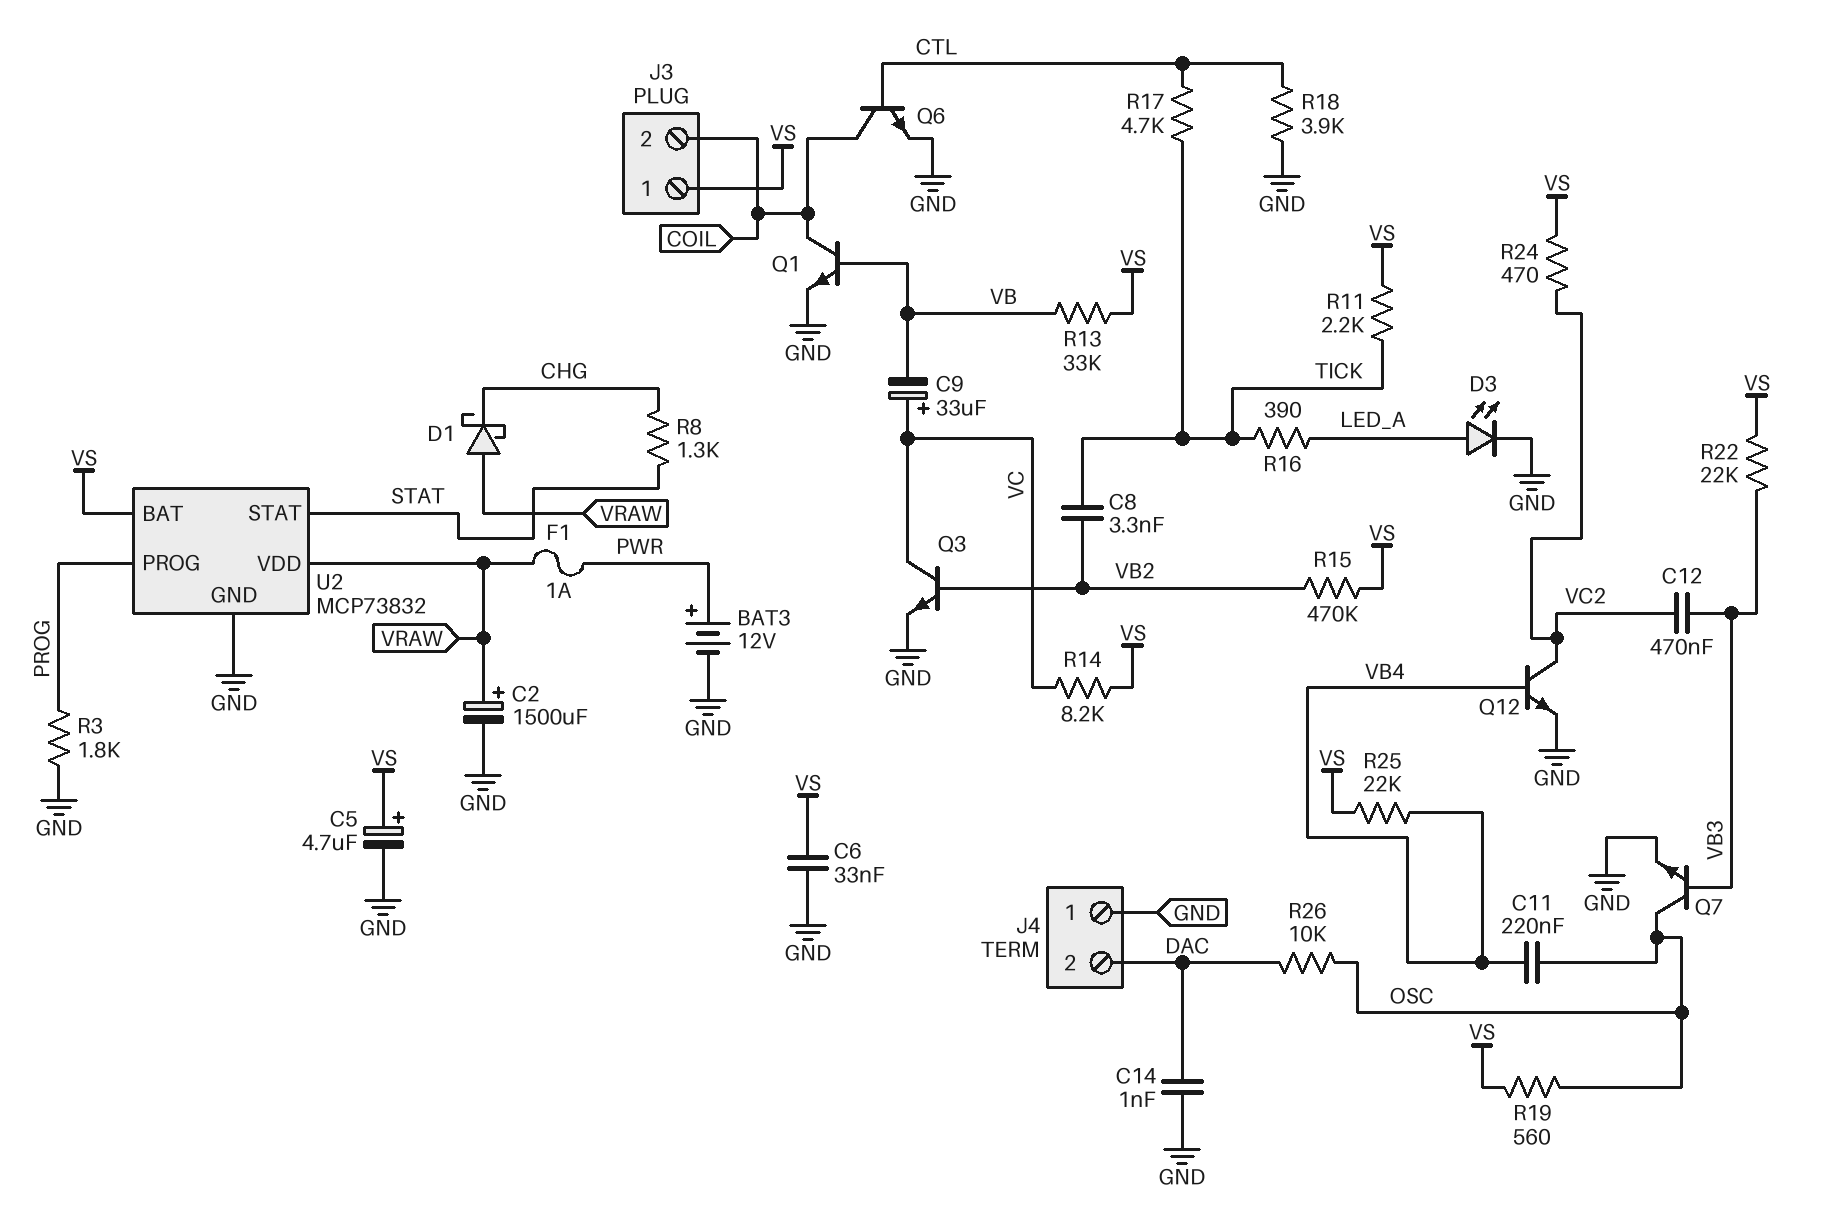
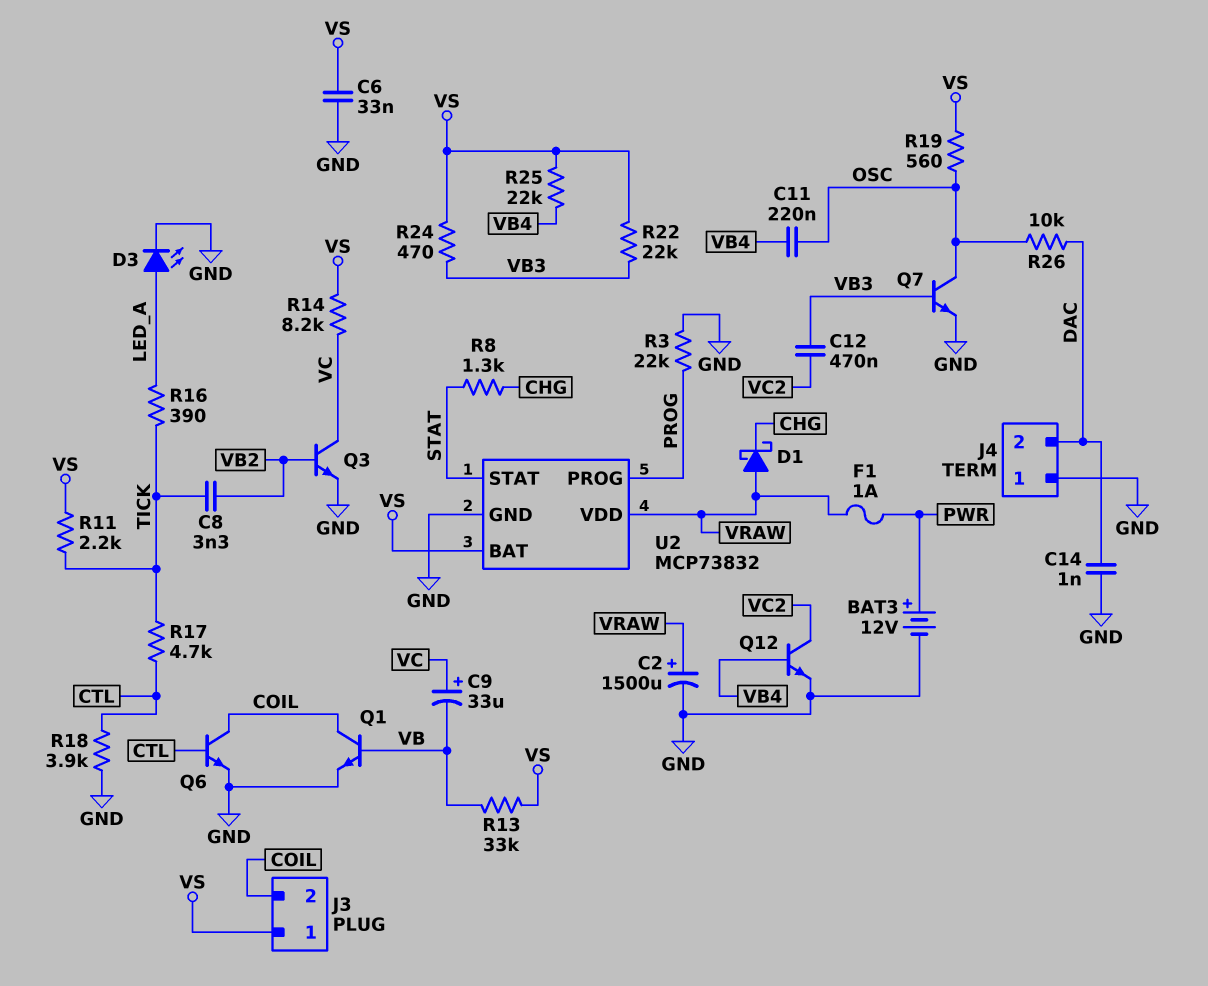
C5: 4.7uF (plus VS, minus GND) -> none
R3: 1.8k (GND, PROG) -> 22k (GND, PROG)
R15: 470k (VB2, VS) -> none
R24: 470 (VC2, VS) -> 470 (VB3, VS)

